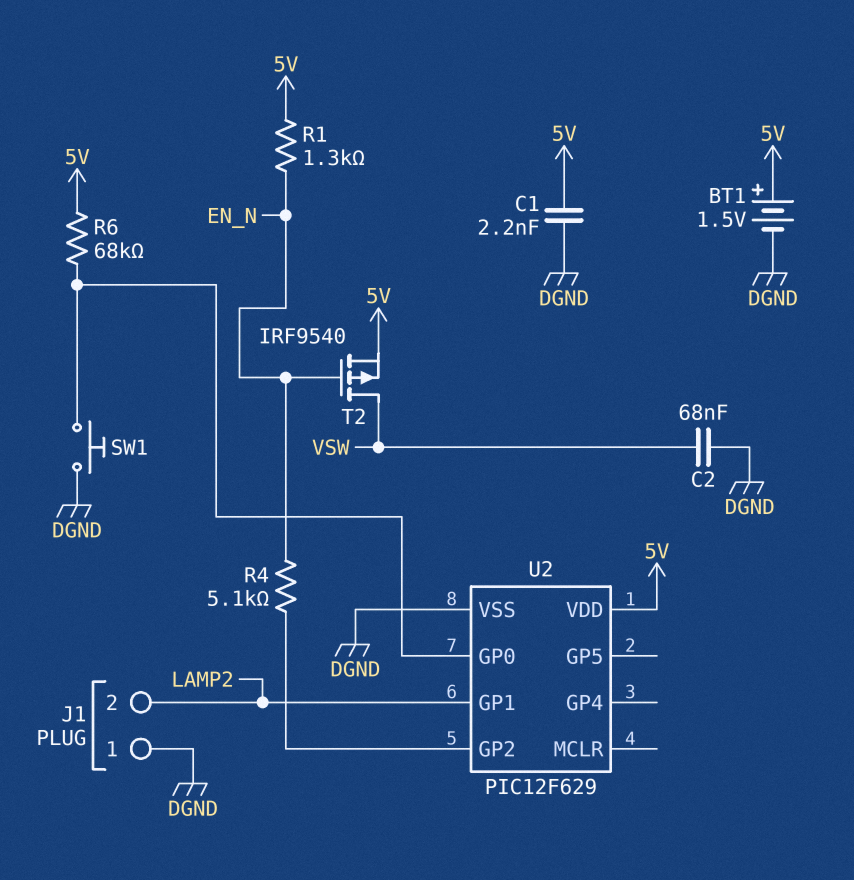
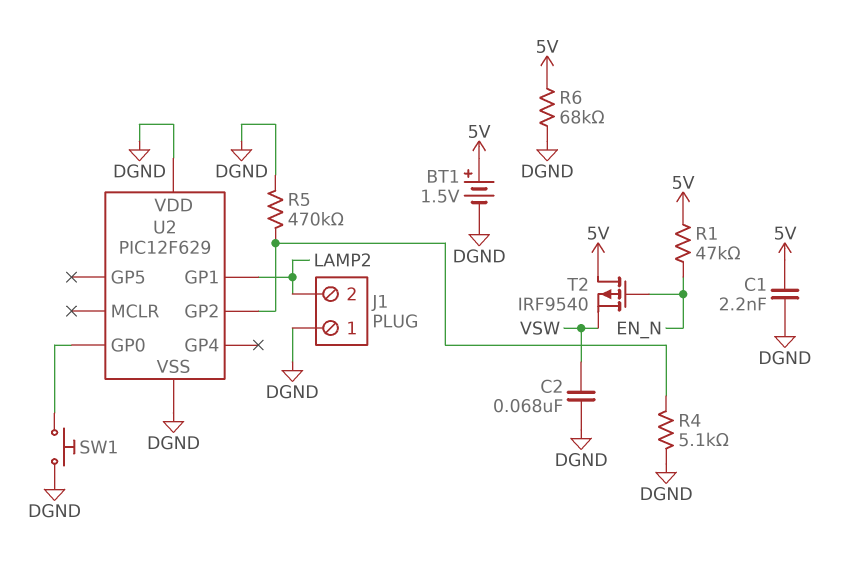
R1: 1.3k (5V, EN_N) -> 47k (5V, EN_N)
R4: 5.1k (EN_N, U2/GP2) -> 5.1k (DGND, U2/GP2)
R5: none -> 470k (DGND, U2/GP2)
R6: 68k (5V, U2/GP0) -> 68k (5V, DGND)
T2: PMOS IRF9540 (G EN_N, D VSW, S 5V) -> PMOS IRF9540 (G EN_N, D 5V, S VSW)
U2 pin VDD: 5V -> DGND

